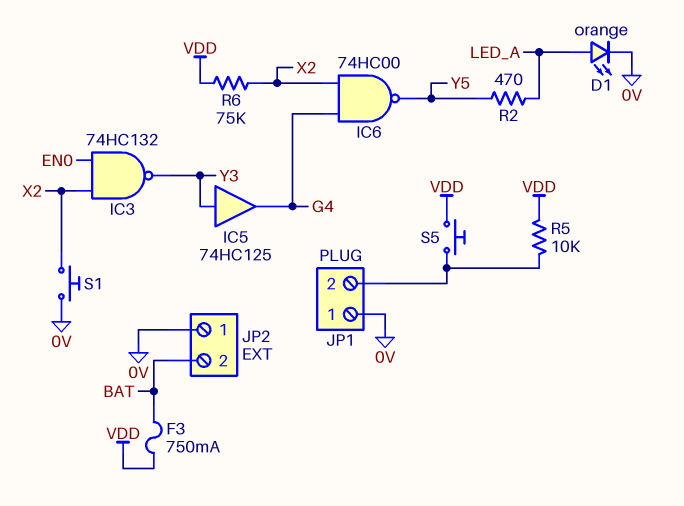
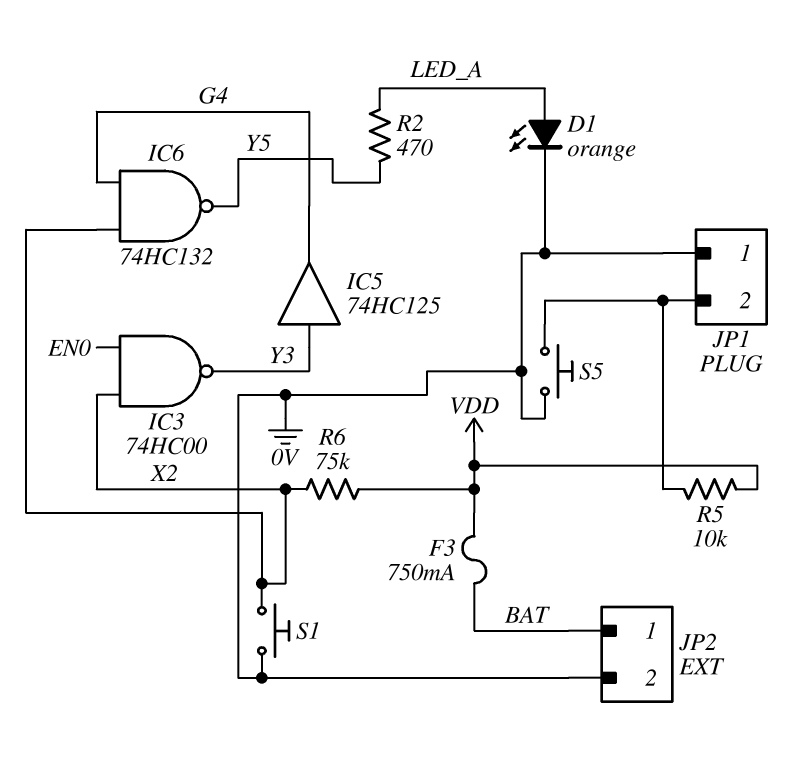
IC3: NAND 74HC132 (in EN0, in X2, out Y3) -> NAND 74HC00 (in EN0, in X2, out Y3)
IC6: NAND 74HC00 (in G4, in X2, out Y5) -> NAND 74HC132 (in G4, in X2, out Y5)
JP2 pin 1: 0V -> BAT
JP2 pin 2: BAT -> 0V
S5: button (JP1/2, VDD) -> button (0V, JP1/2)

